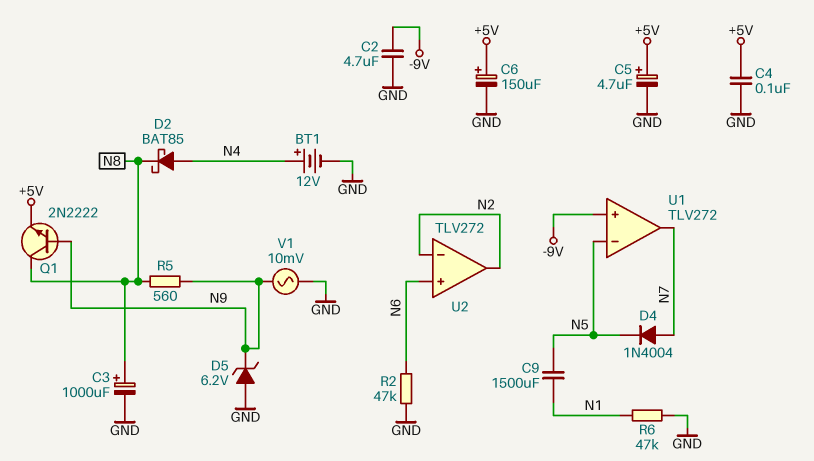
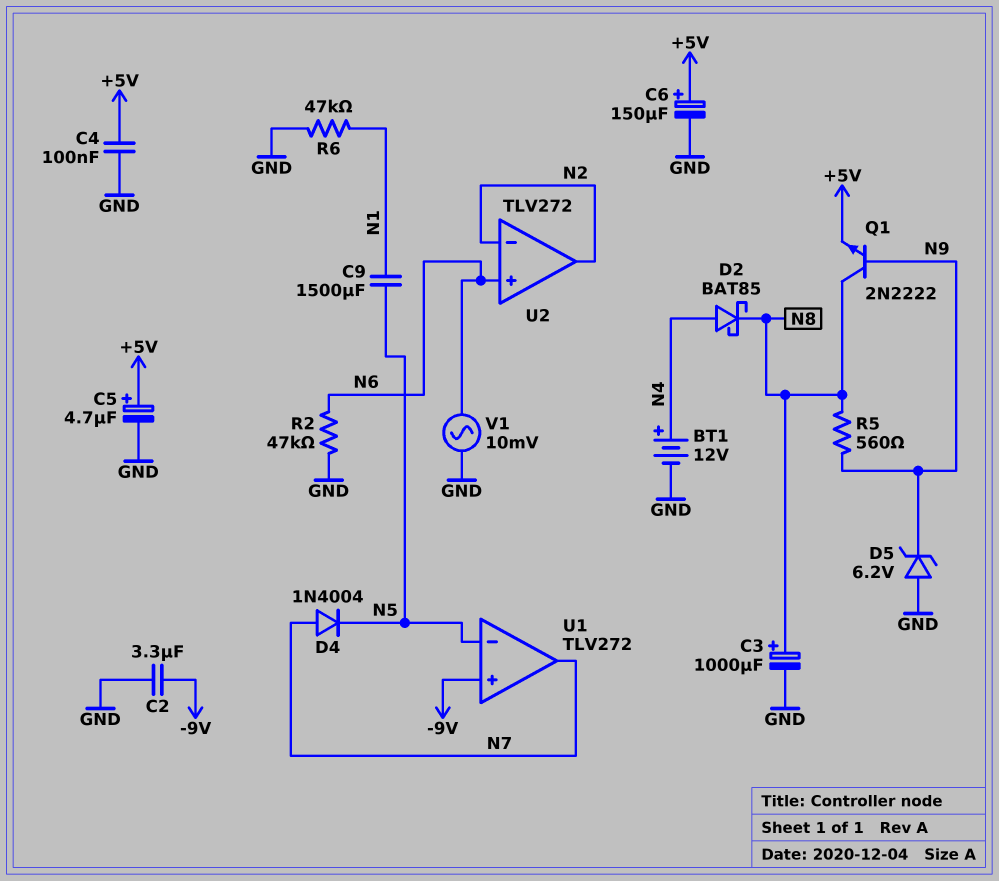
C2: 4.7uF (-9V, GND) -> 3.3uF (-9V, GND)
V1: AC 10mV (GND, N9) -> AC 10mV (GND, N6)

